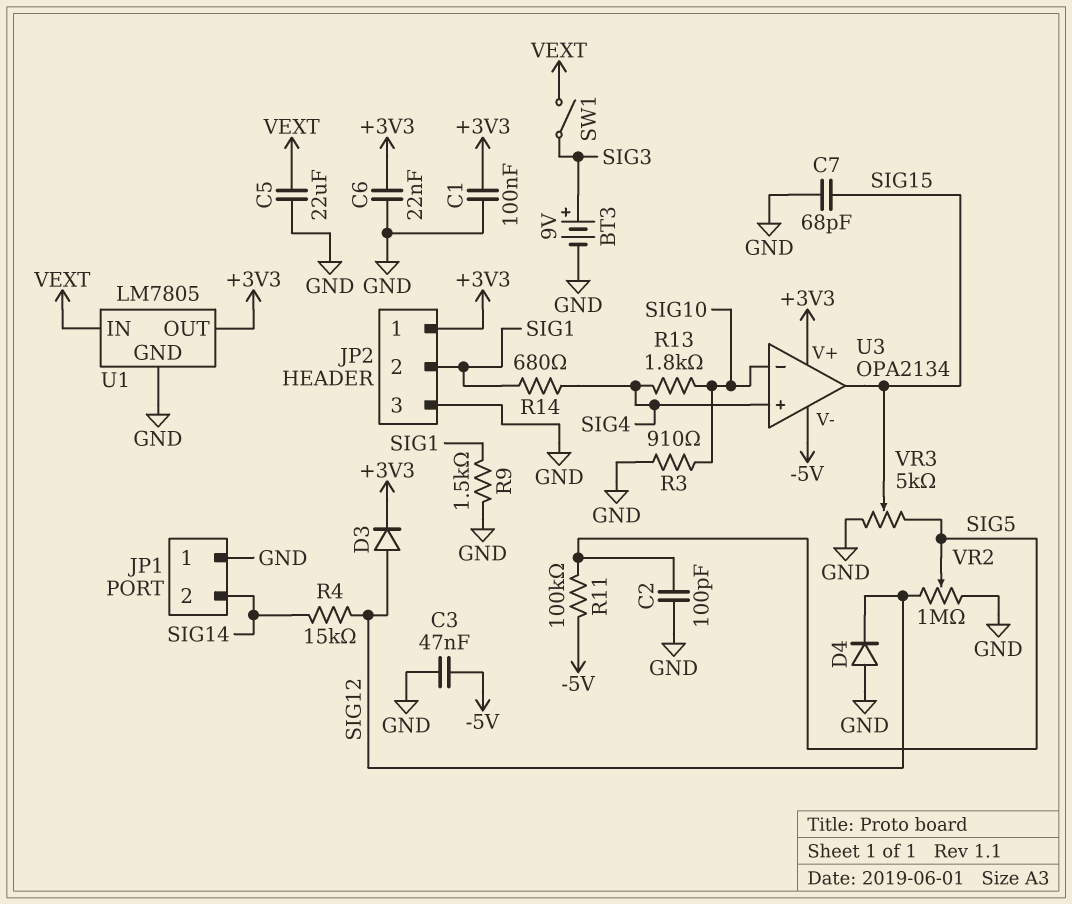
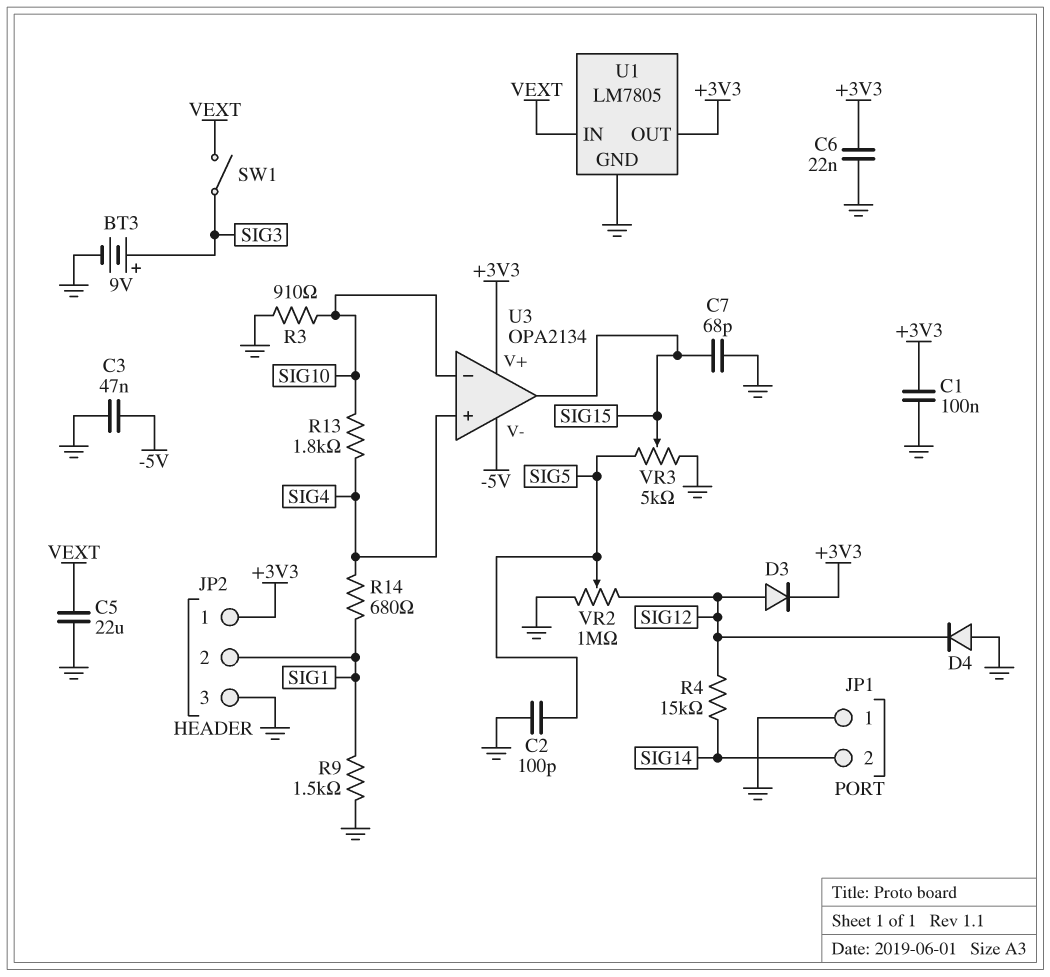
R11: 100k (-5V, SIG5) -> none

